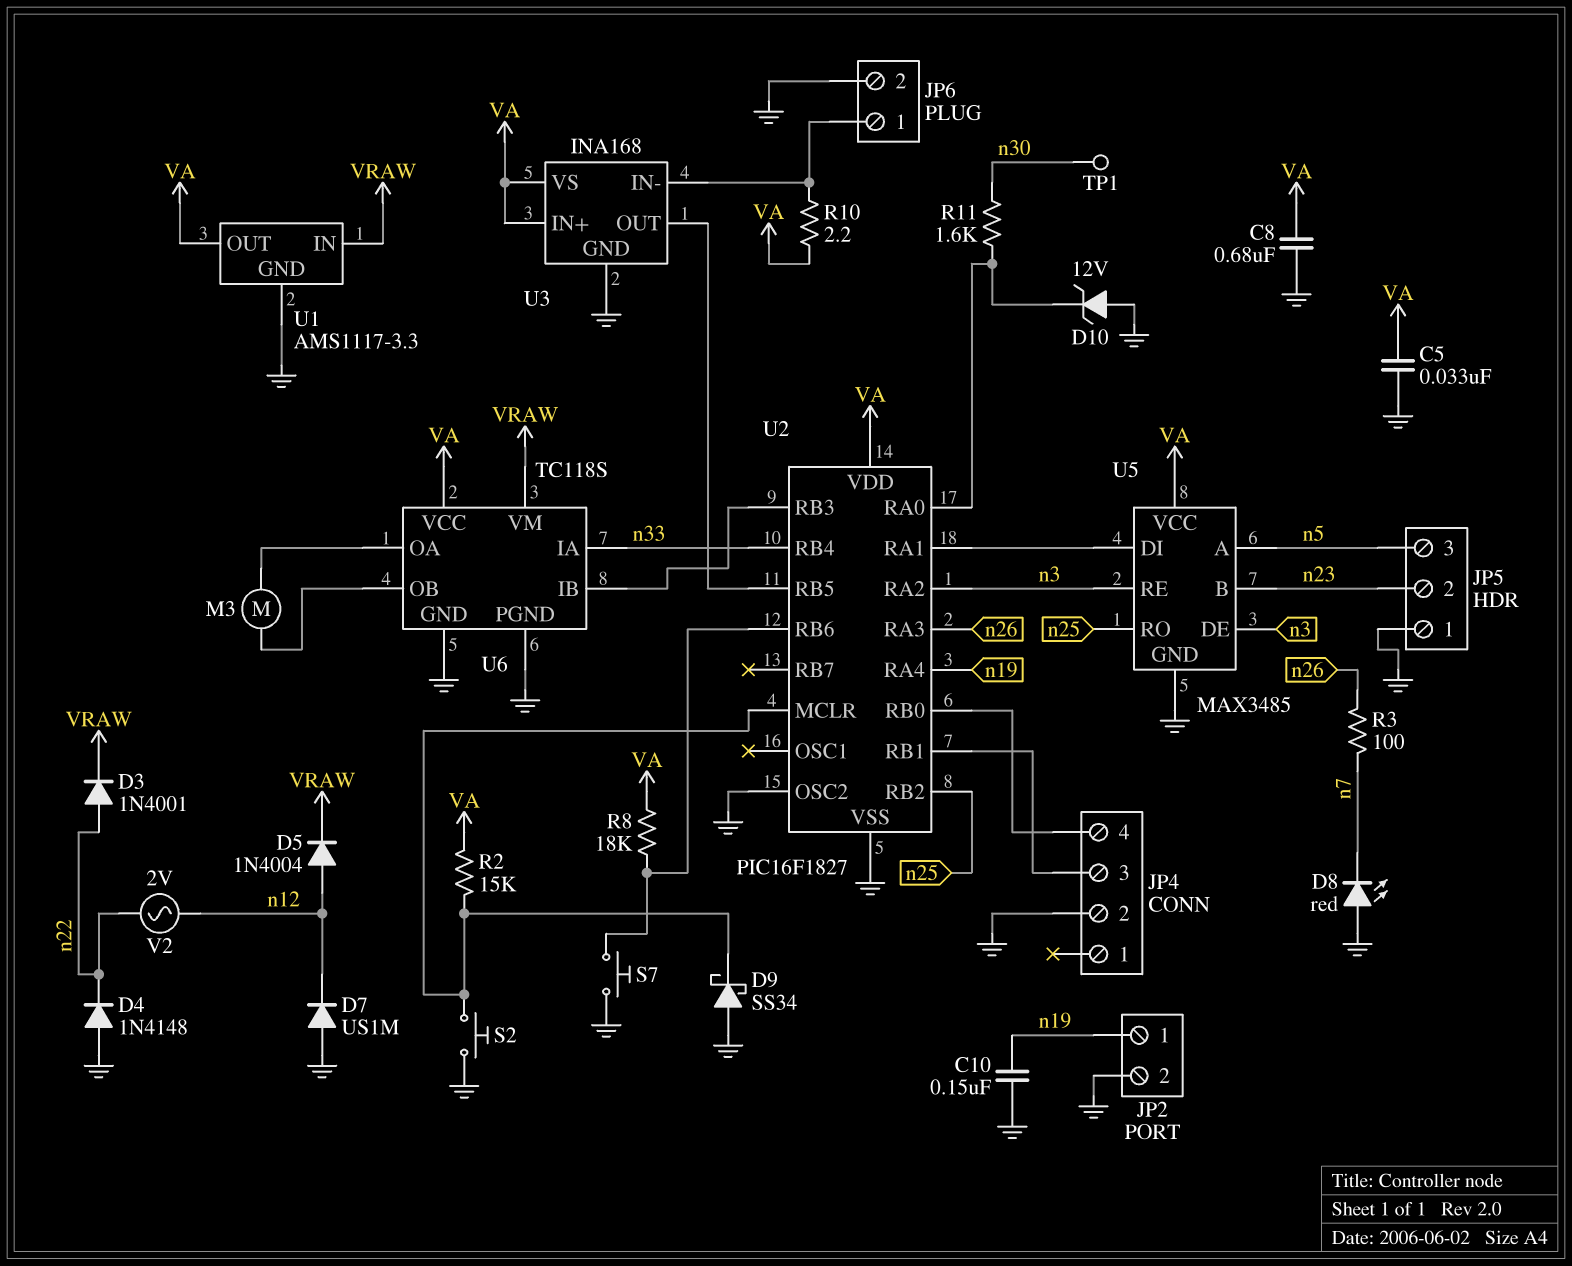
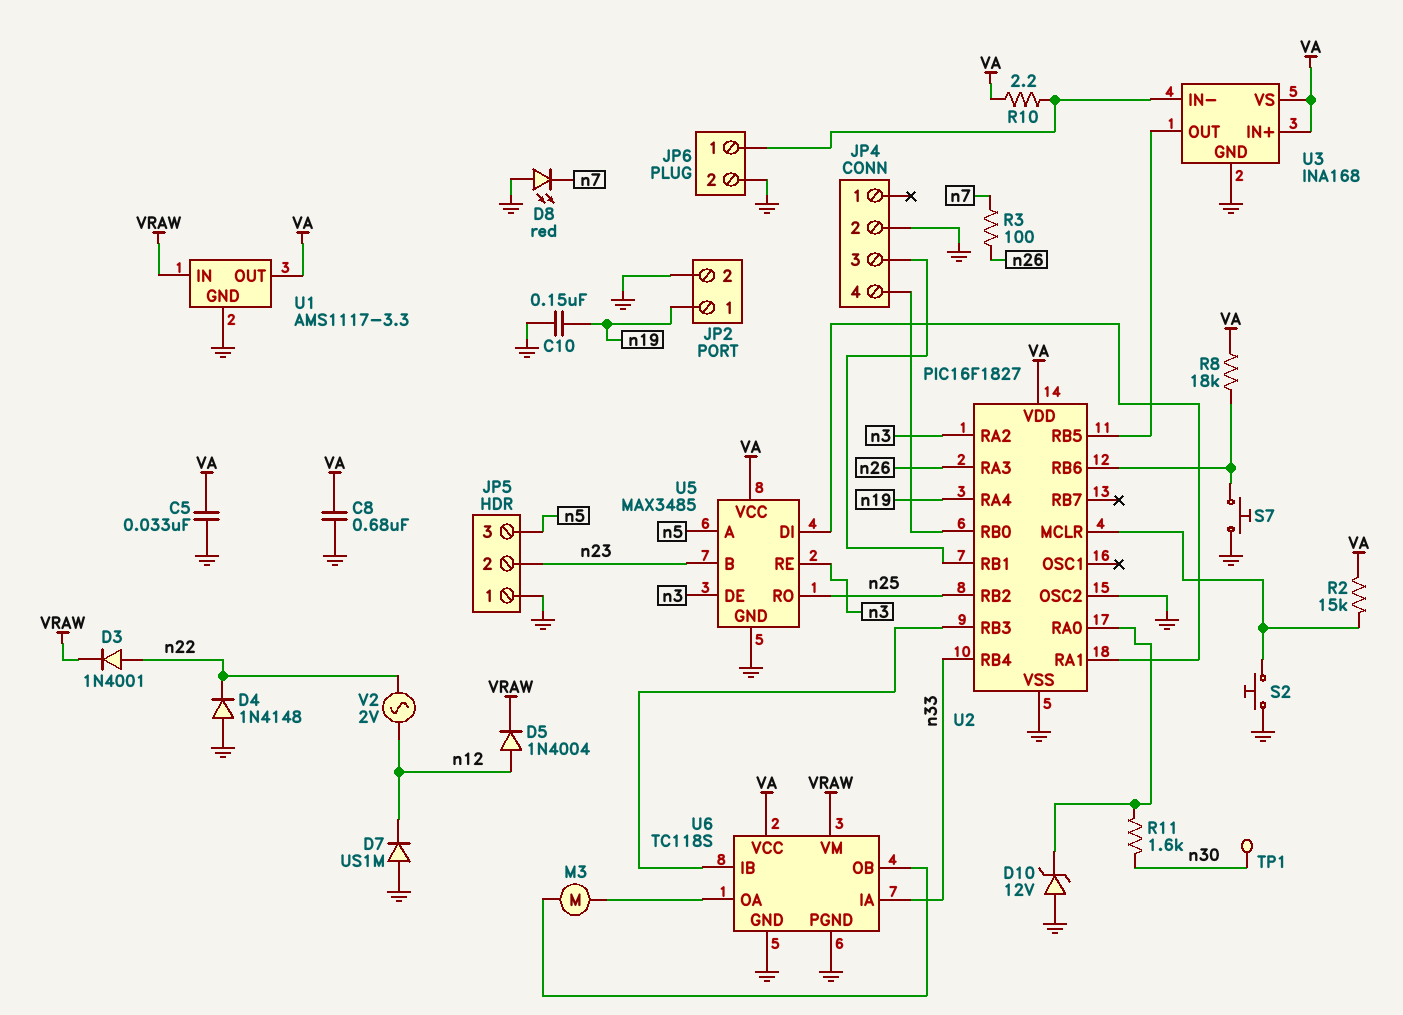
D9: schottky SS34 (A GND, K U2/MCLR) -> none

